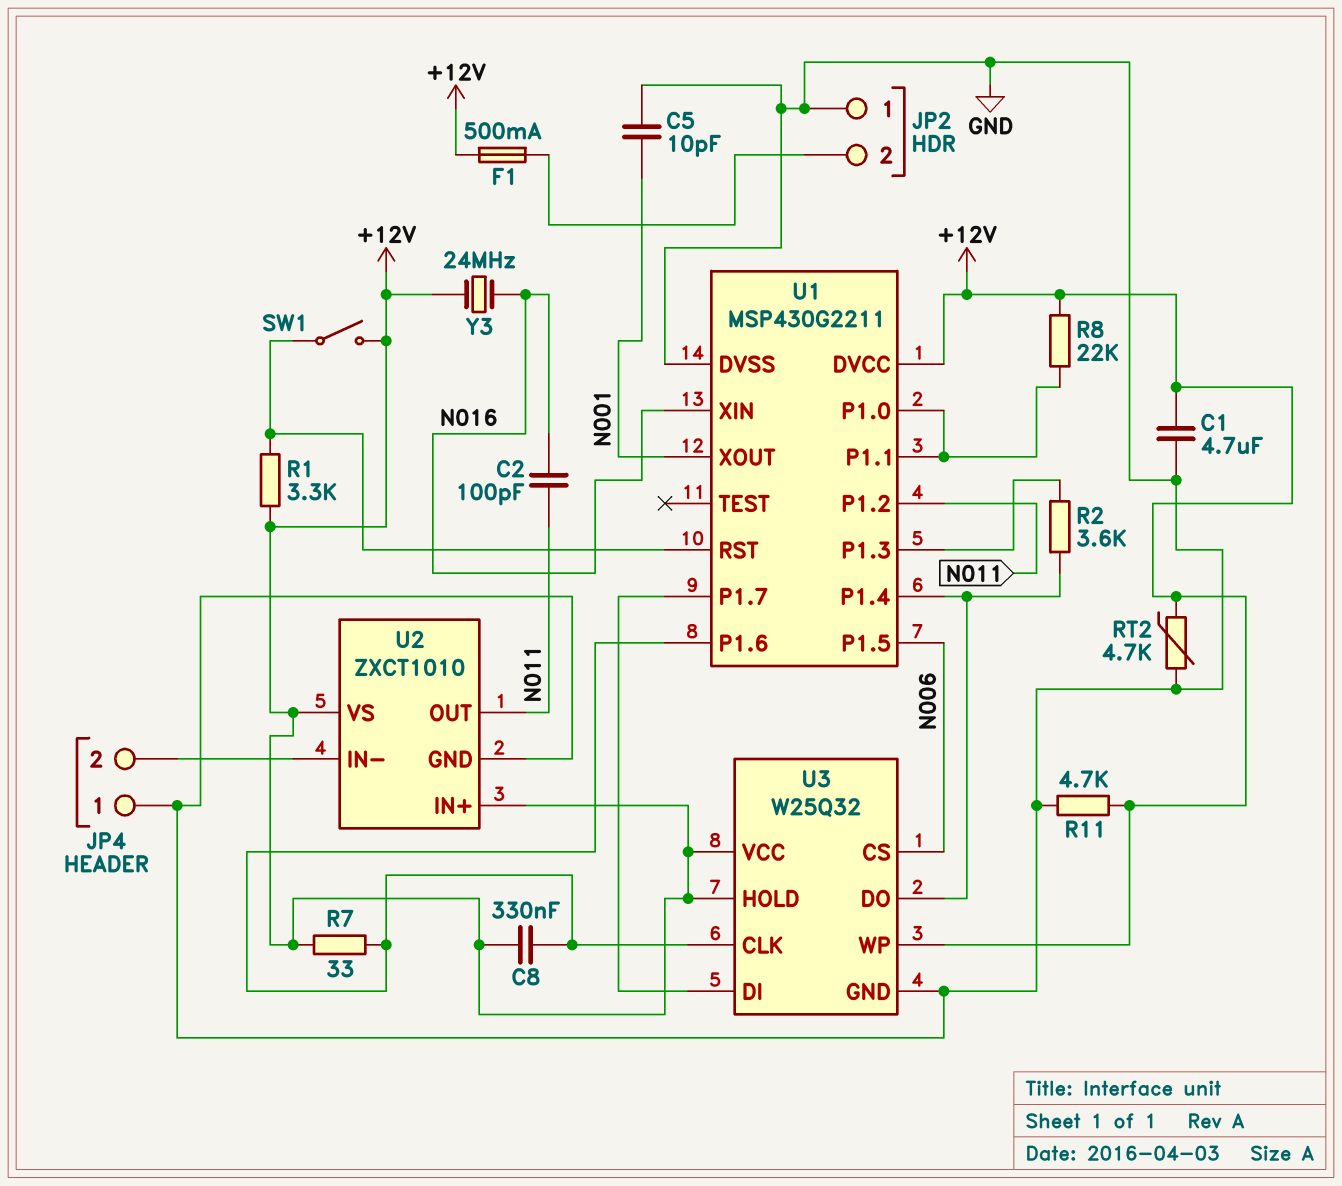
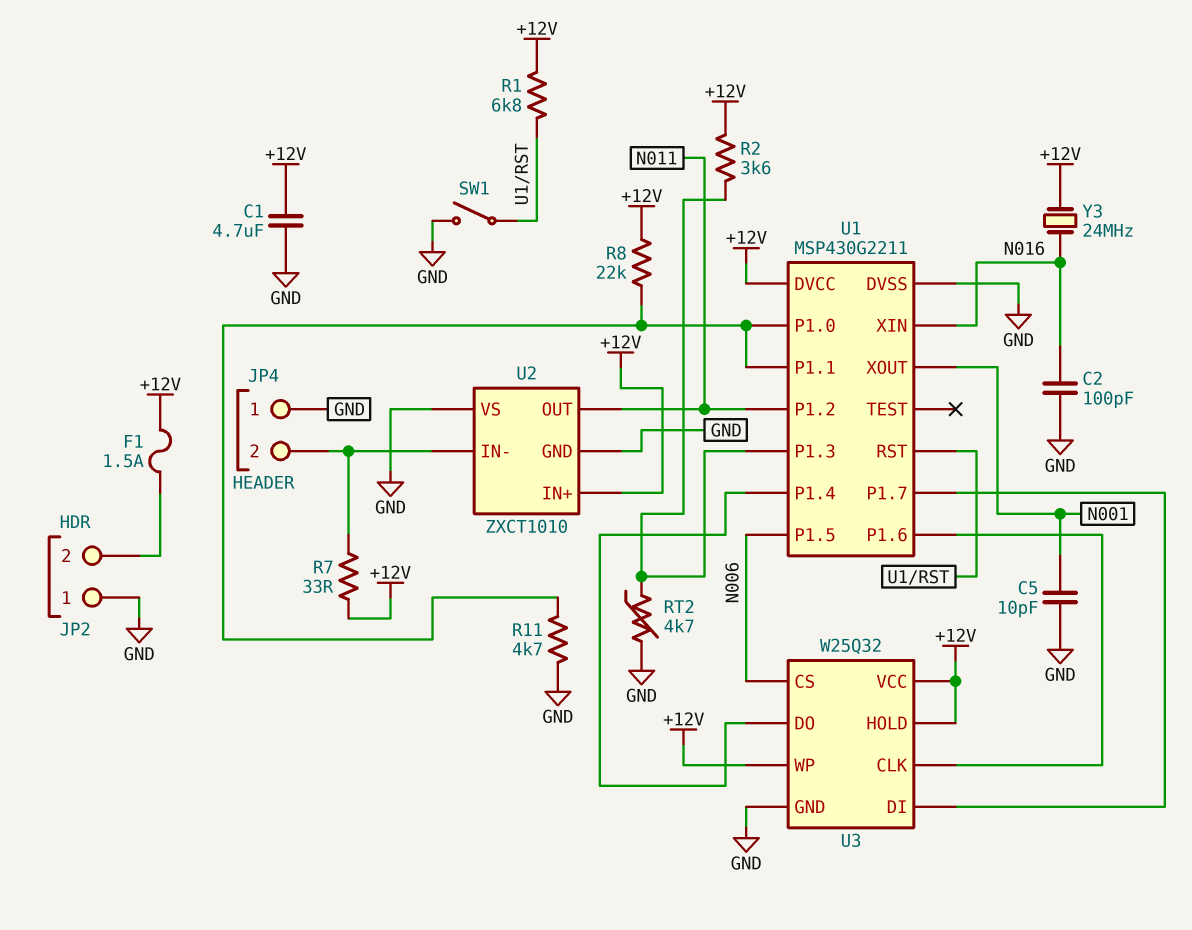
C2: 100pF (N011, N016) -> 100pF (GND, N016)
C8: 330nF (+12V, U1/P1.6) -> none
F1: 500mA (+12V, JP2/2) -> 1.5A (+12V, JP2/2)
R1: 3.3k (+12V, U1/RST) -> 6.8k (+12V, U1/RST)
R2: 3.6k (U1/P1.3, U1/P1.4) -> 3.6k (+12V, U1/P1.3)
R7: 33 (+12V, U1/P1.6) -> 33 (+12V, JP4/2)
R11: 4.7k (+12V, GND) -> 4.7k (GND, U1/P1.0)
RT2: 4.7k (+12V, GND) -> 4.7k (GND, U1/P1.3)
SW1: switch (+12V, U1/RST) -> switch (GND, U1/RST)
U2 pin VS: +12V -> GND

